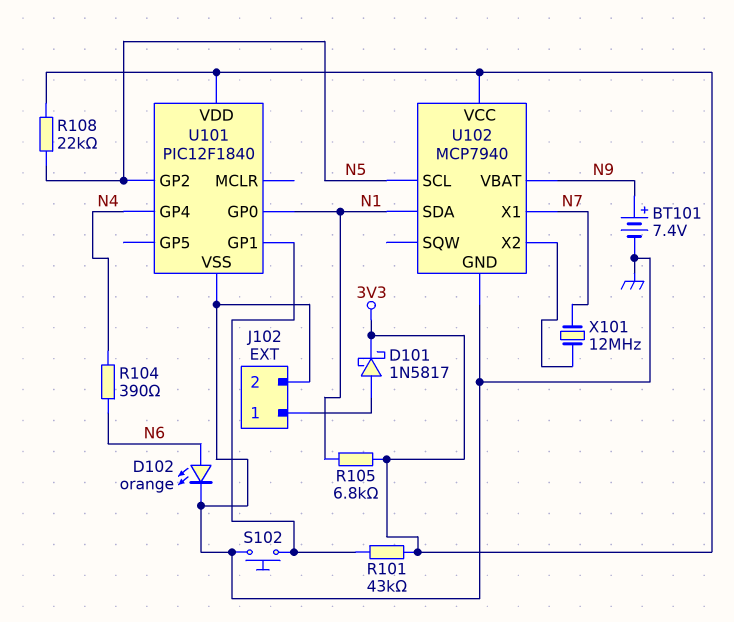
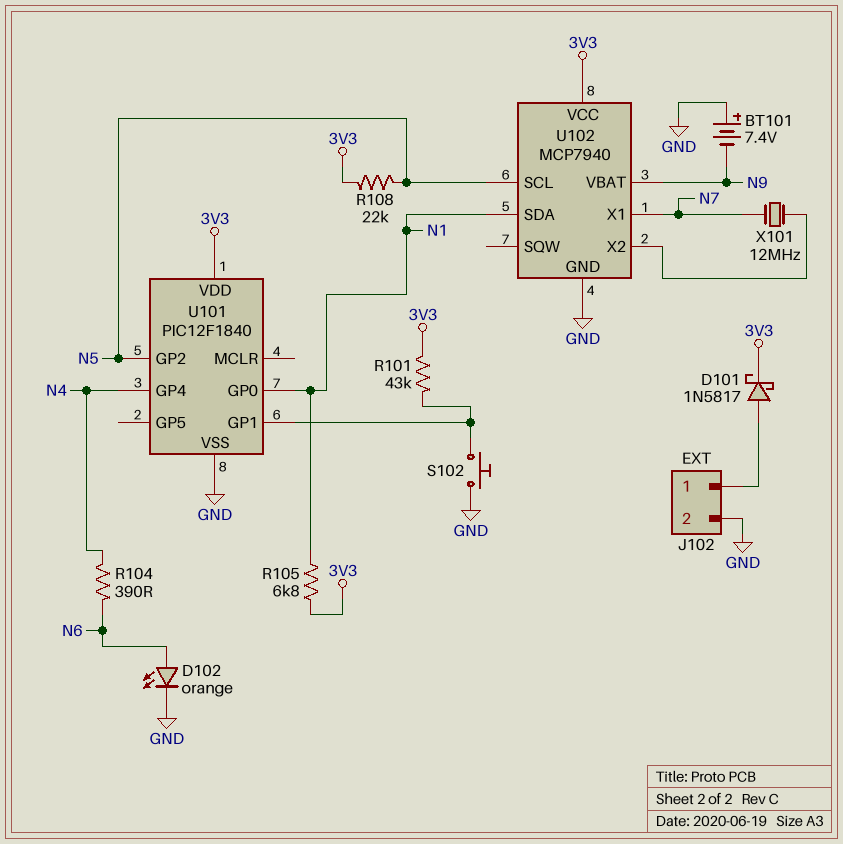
BT101: 7.4V (plus N9, minus GND) -> 7.4V (plus GND, minus N9)

